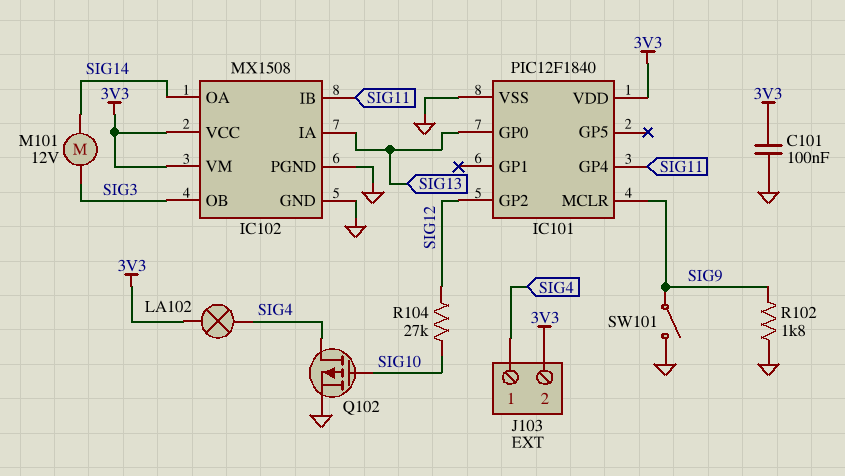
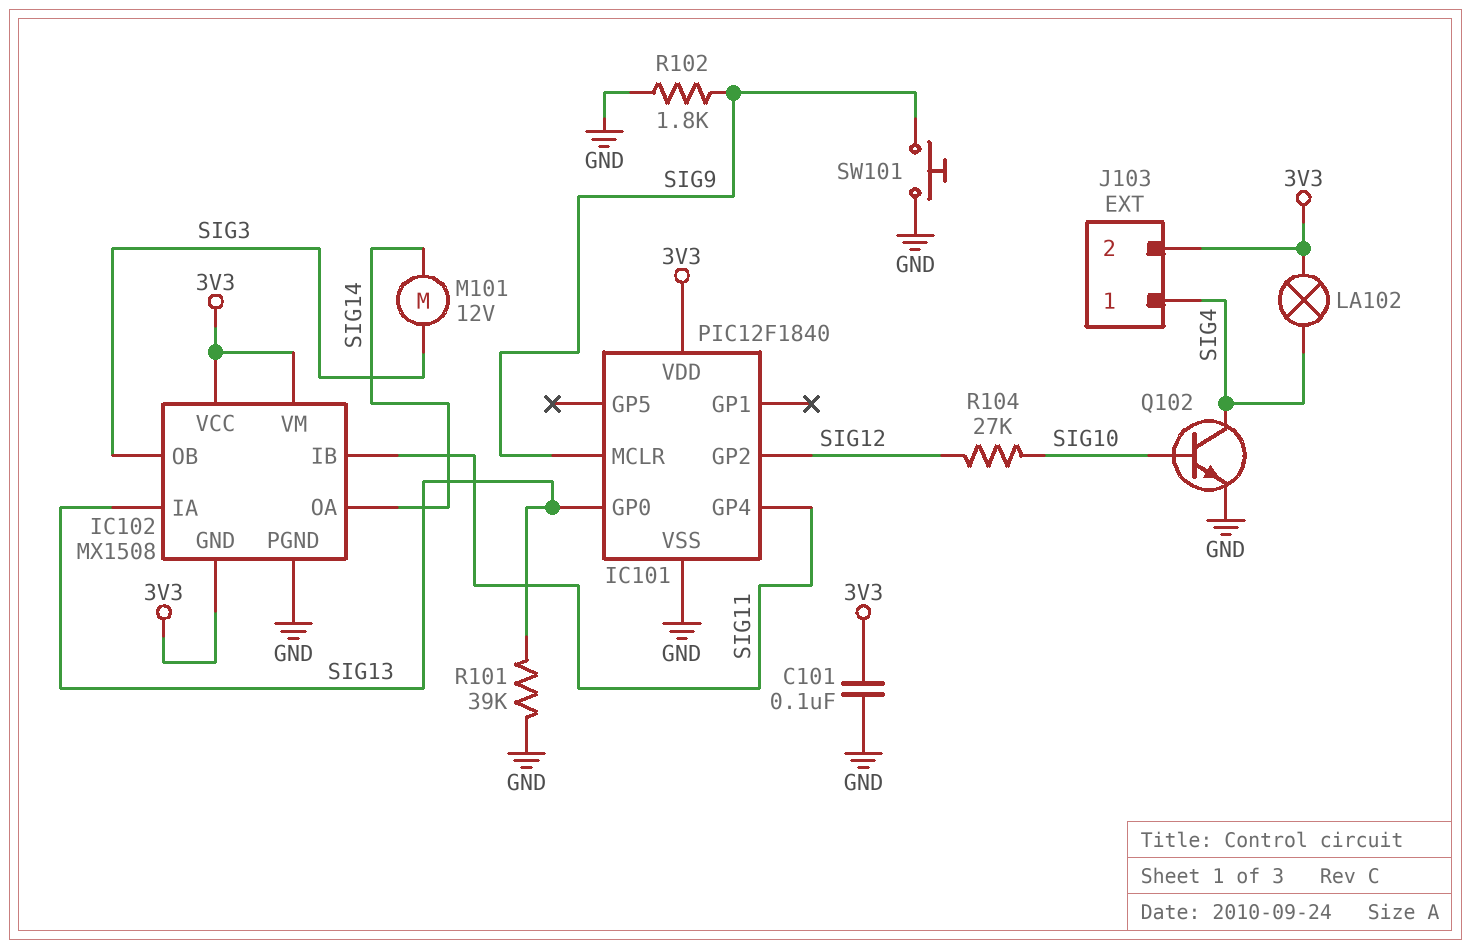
IC102 pin GND: GND -> 3V3
Q102: PMOS (G SIG10, D SIG4, S GND) -> NPN (B SIG10, C SIG4, E GND)
R101: none -> 39k (GND, SIG13)
SW101: switch (GND, SIG9) -> button (GND, SIG9)

